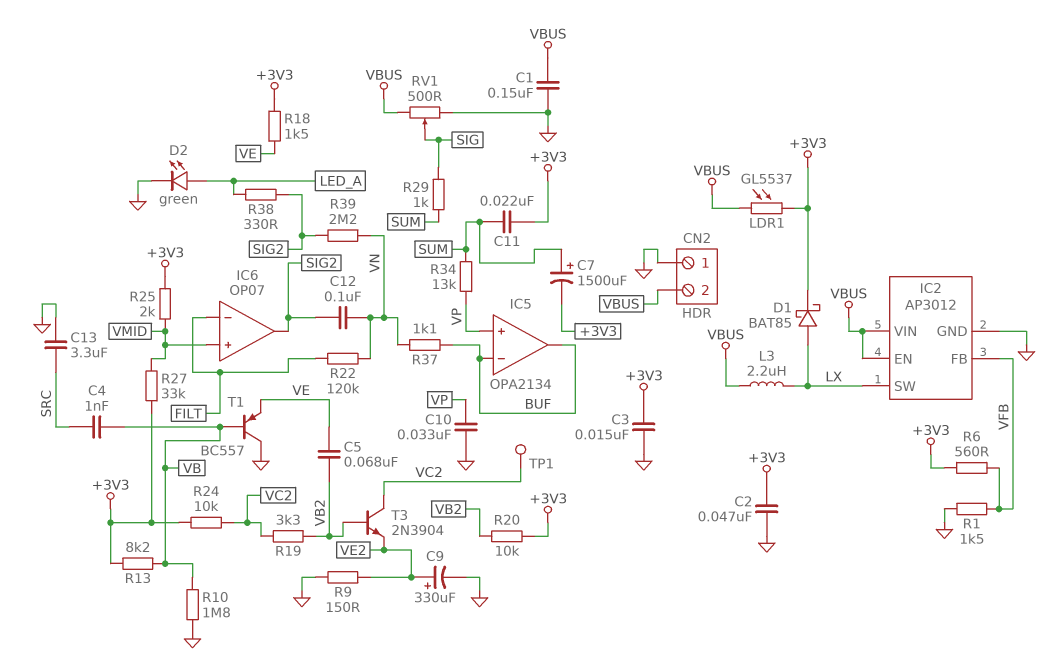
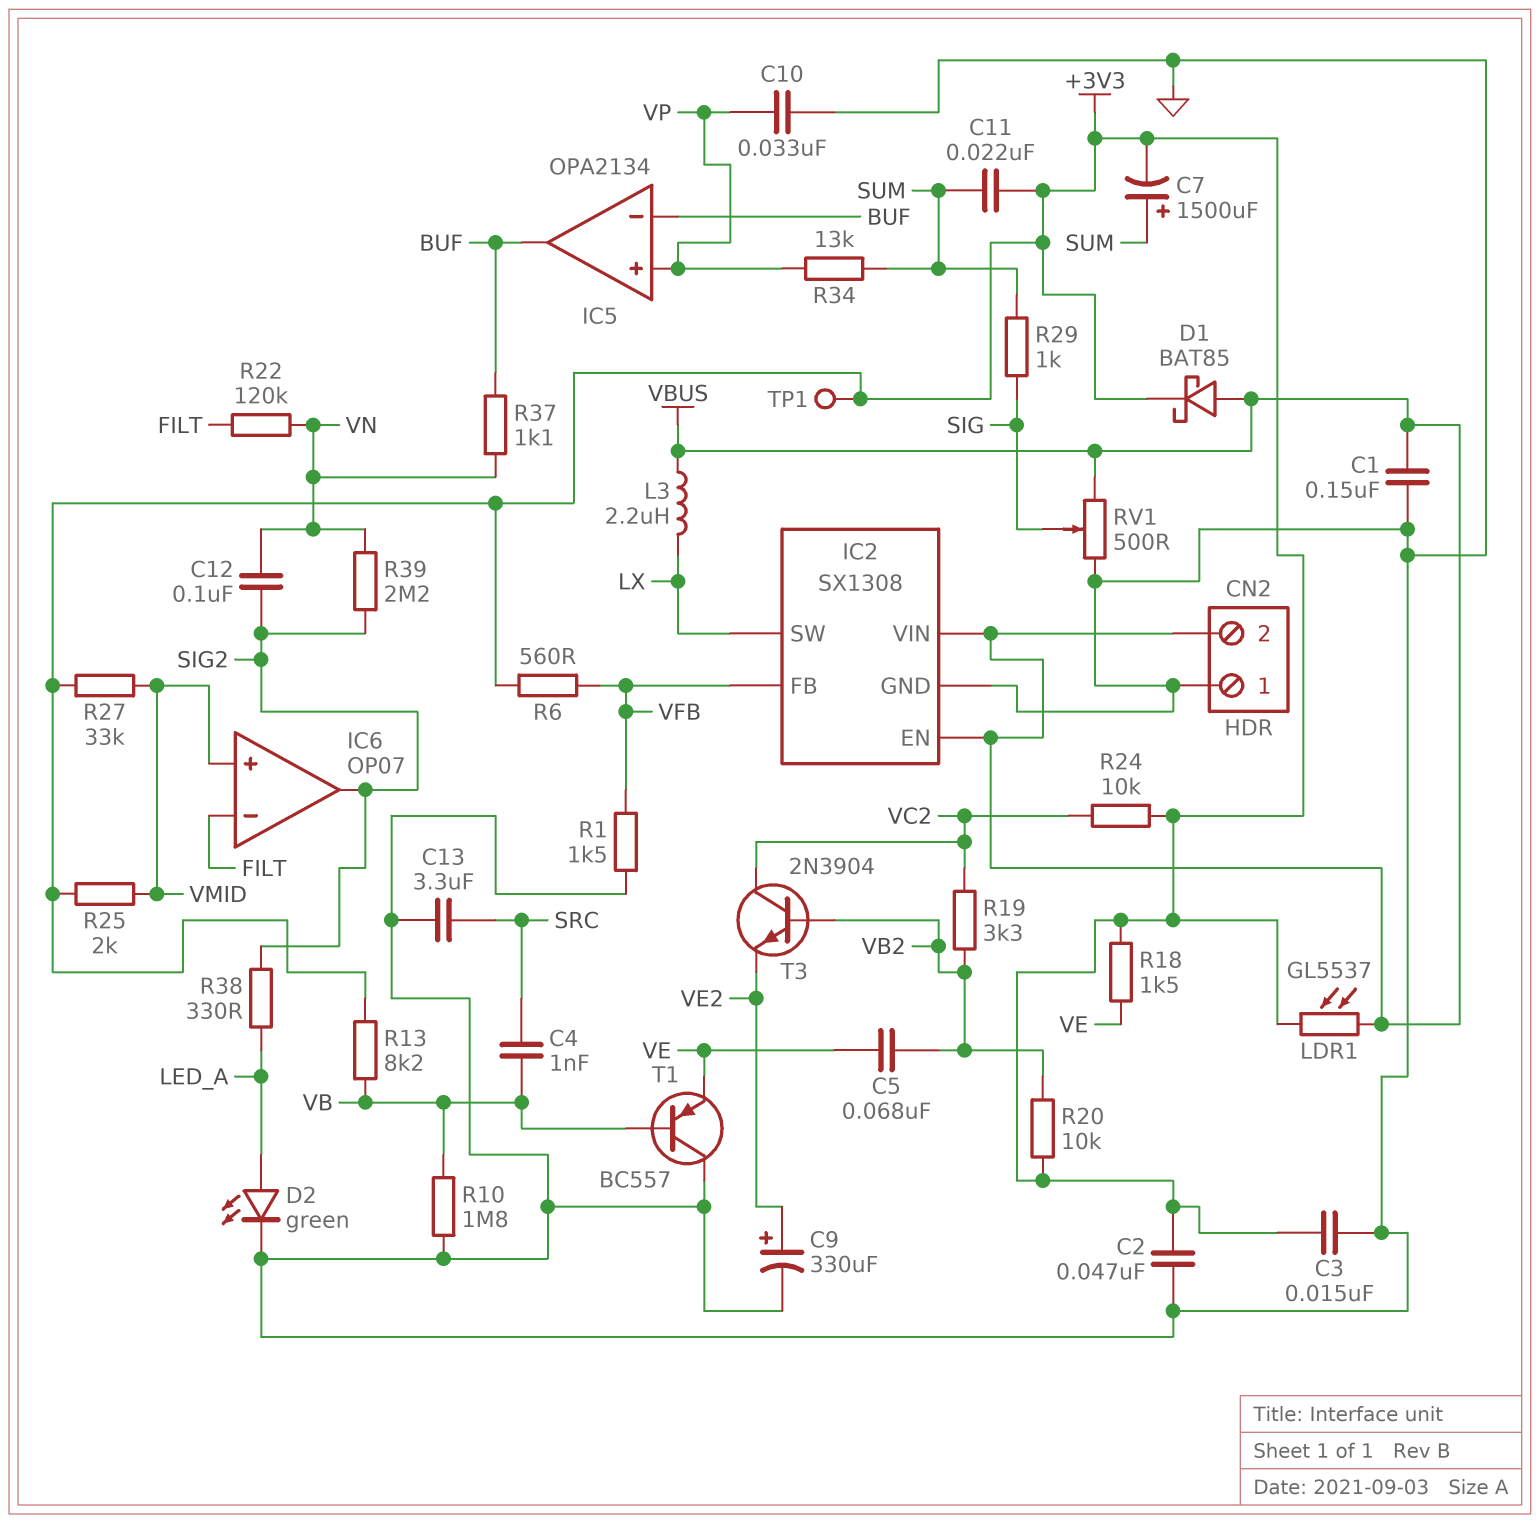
D1: schottky BAT85 (A LX, K +3V3) -> schottky BAT85 (A VBUS, K +3V3)
IC2: AP3012 -> SX1308
R9: 150 (GND, VE2) -> none
TP1: test point (VC2) -> test point (+3V3)

